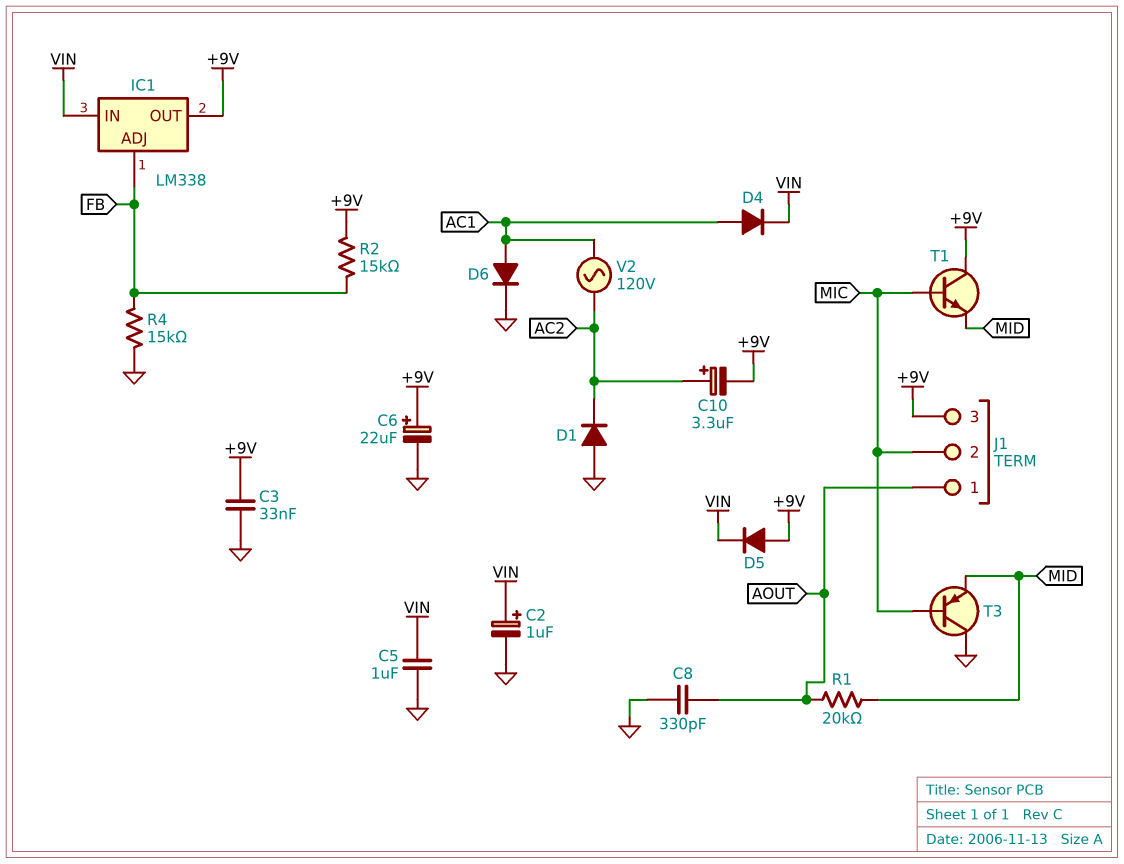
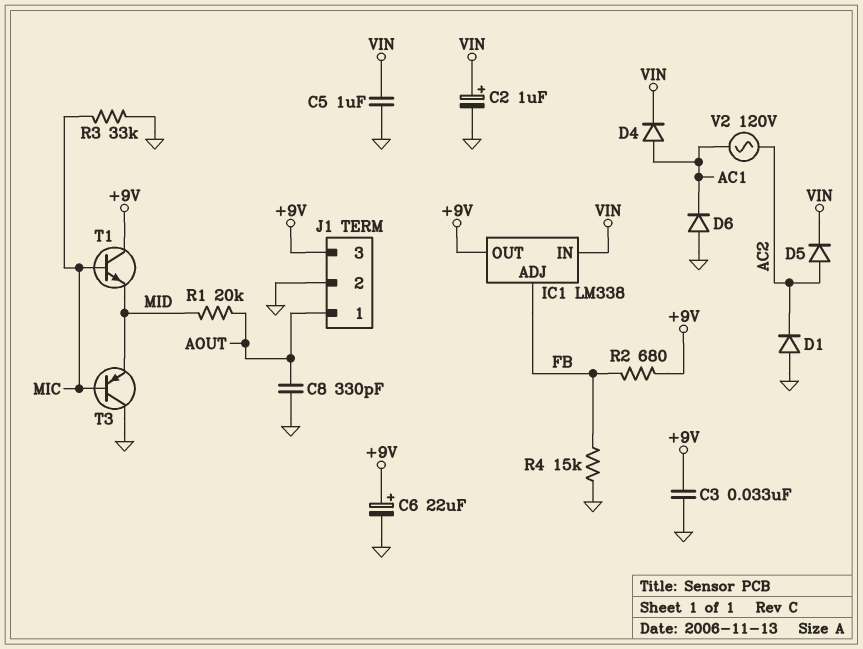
C10: 3.3uF (plus AC2, minus +9V) -> none
D5: diode (A +9V, K VIN) -> diode (A AC2, K VIN)
D6: diode (A AC1, K GND) -> diode (A GND, K AC1)
J1 pin 2: MIC -> GND
R2: 15k (+9V, FB) -> 680 (+9V, FB)
R3: none -> 33k (GND, MIC)

